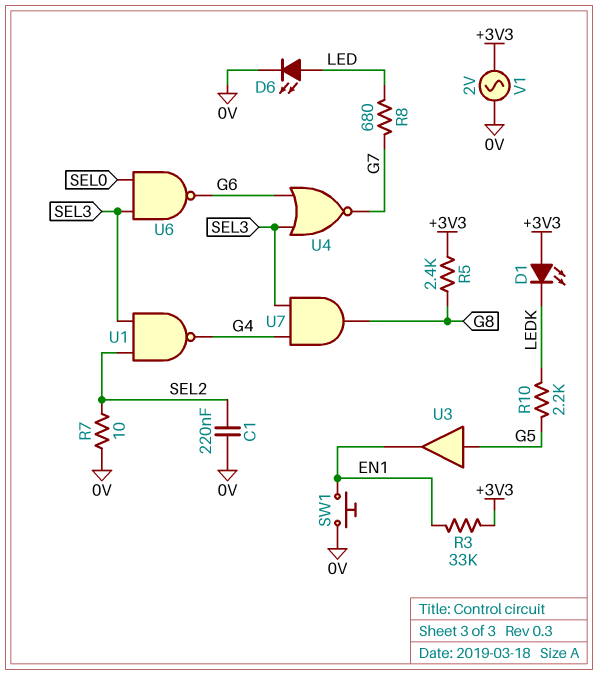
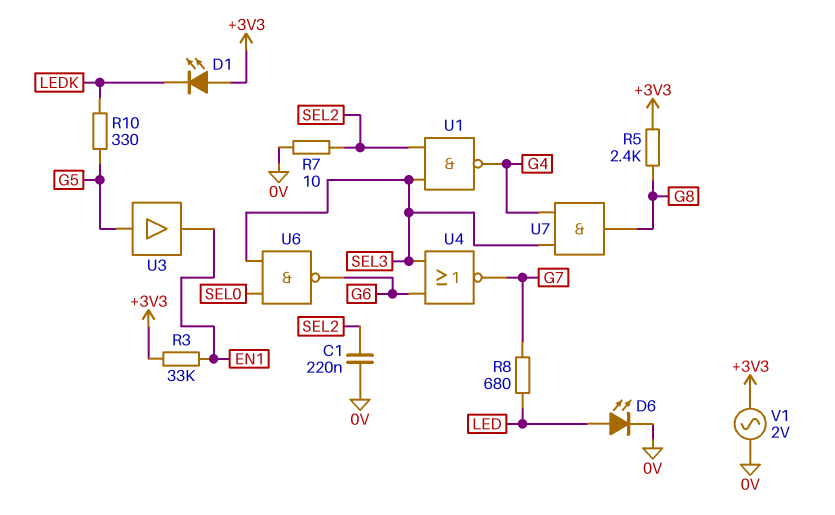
R10: 2.2k (G5, LEDK) -> 330 (G5, LEDK)
SW1: button (0V, EN1) -> none

